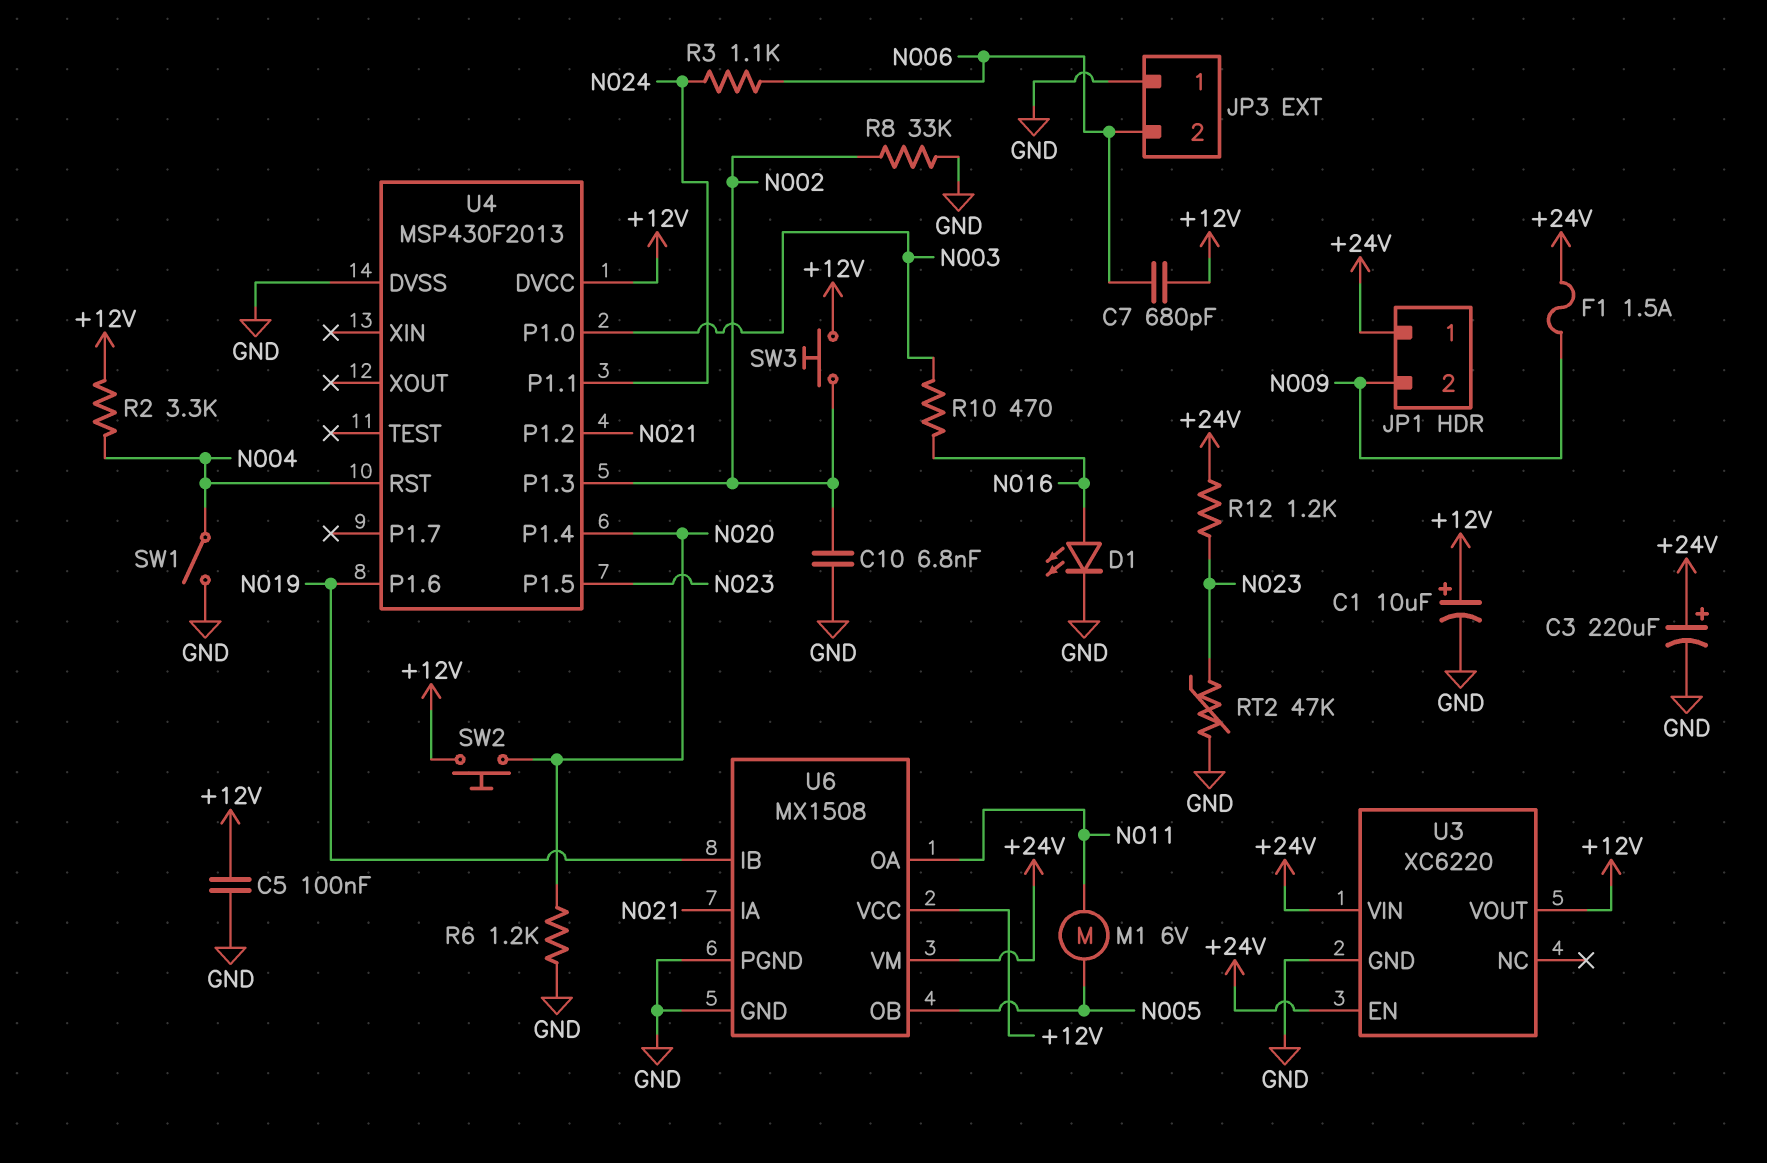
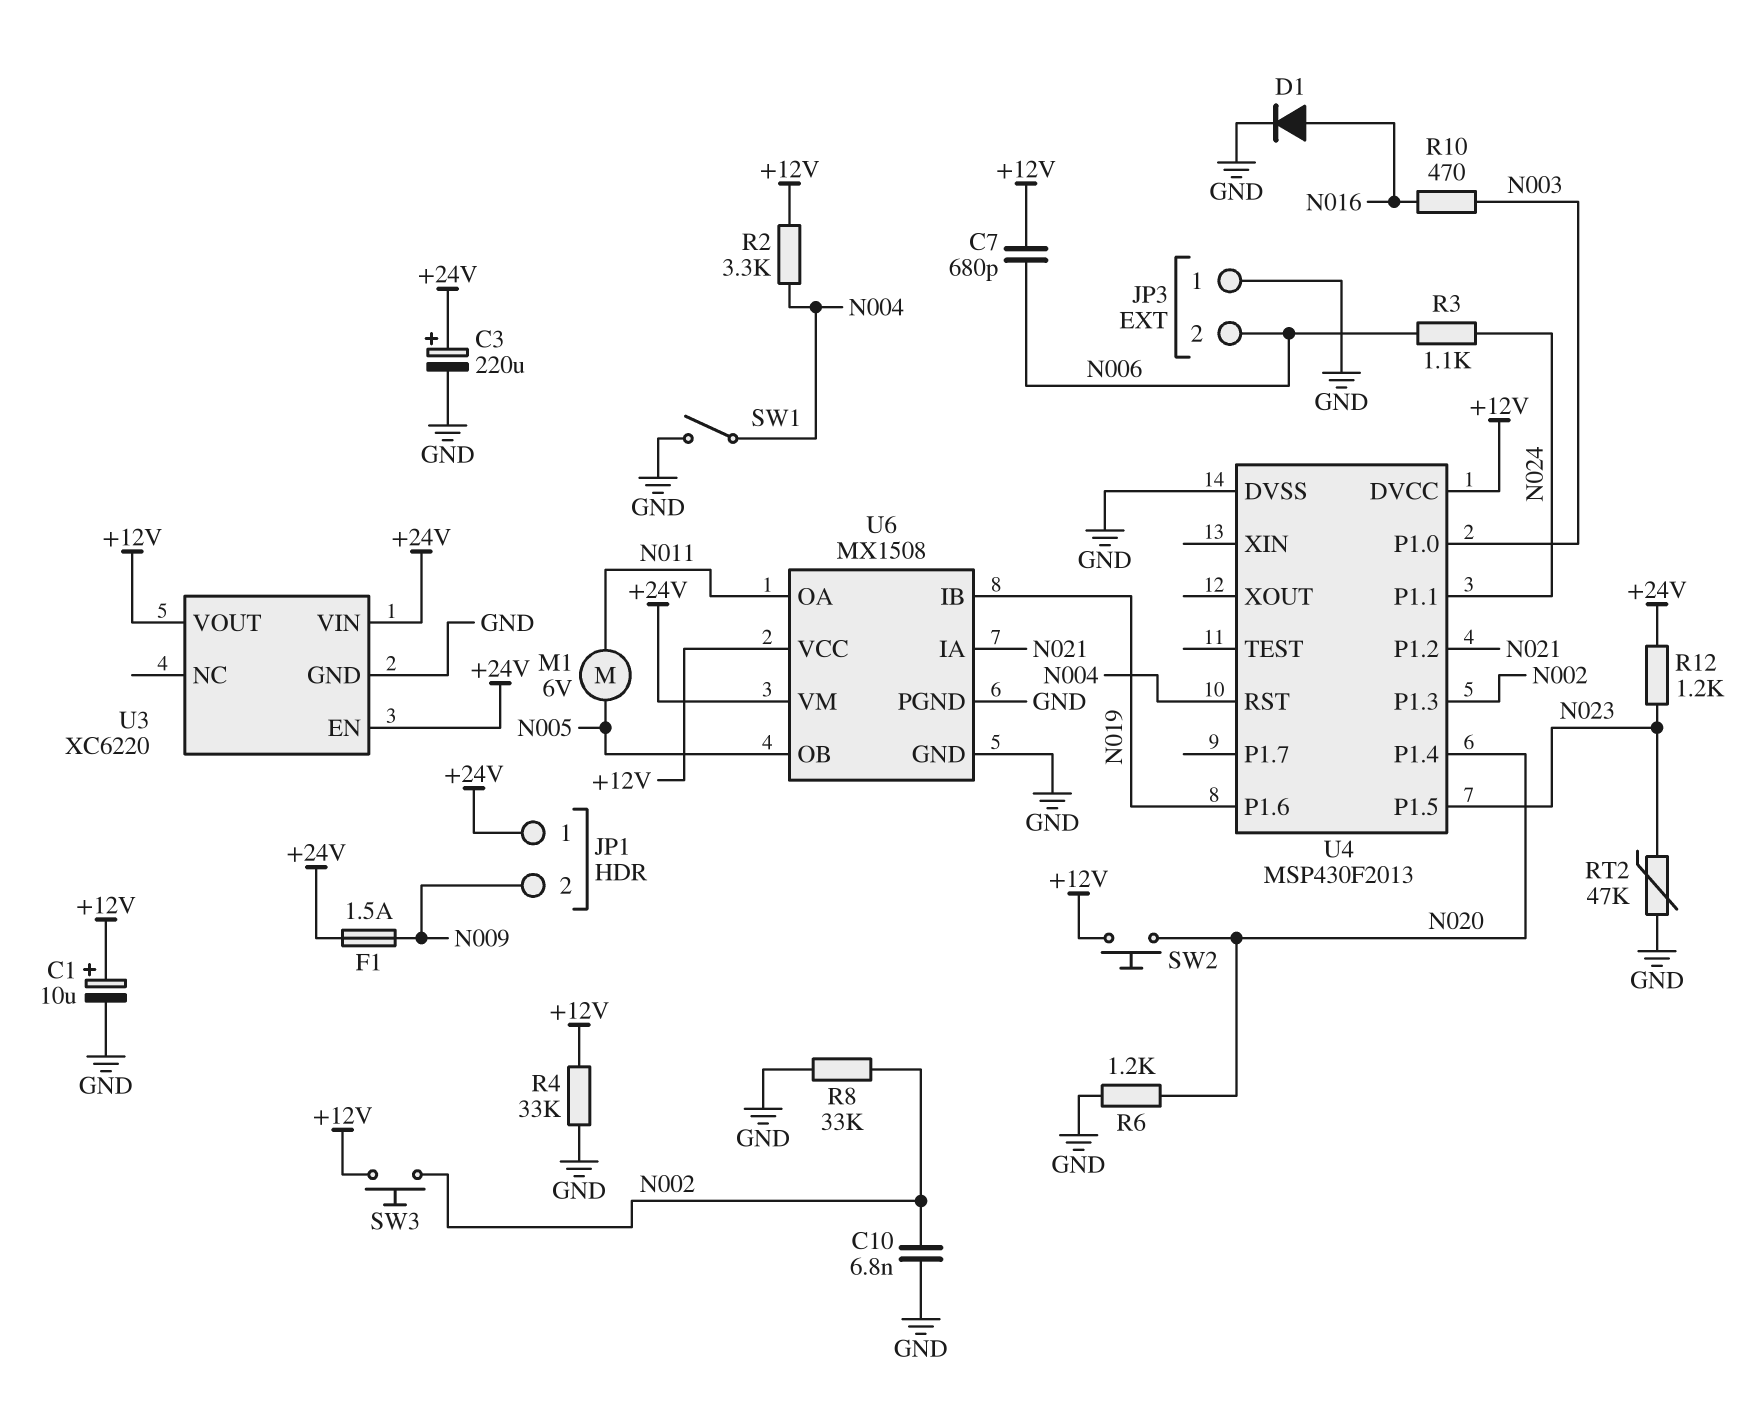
C5: 100nF (+12V, GND) -> none
D1: LED (A N016, K GND) -> diode (A N016, K GND)
R4: none -> 33k (+12V, GND)

